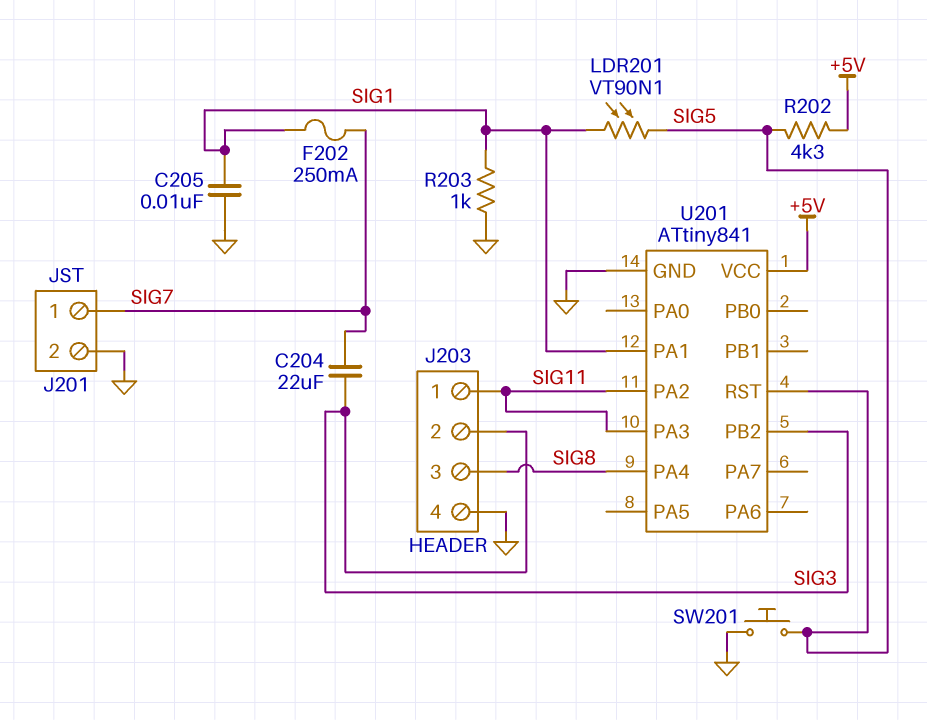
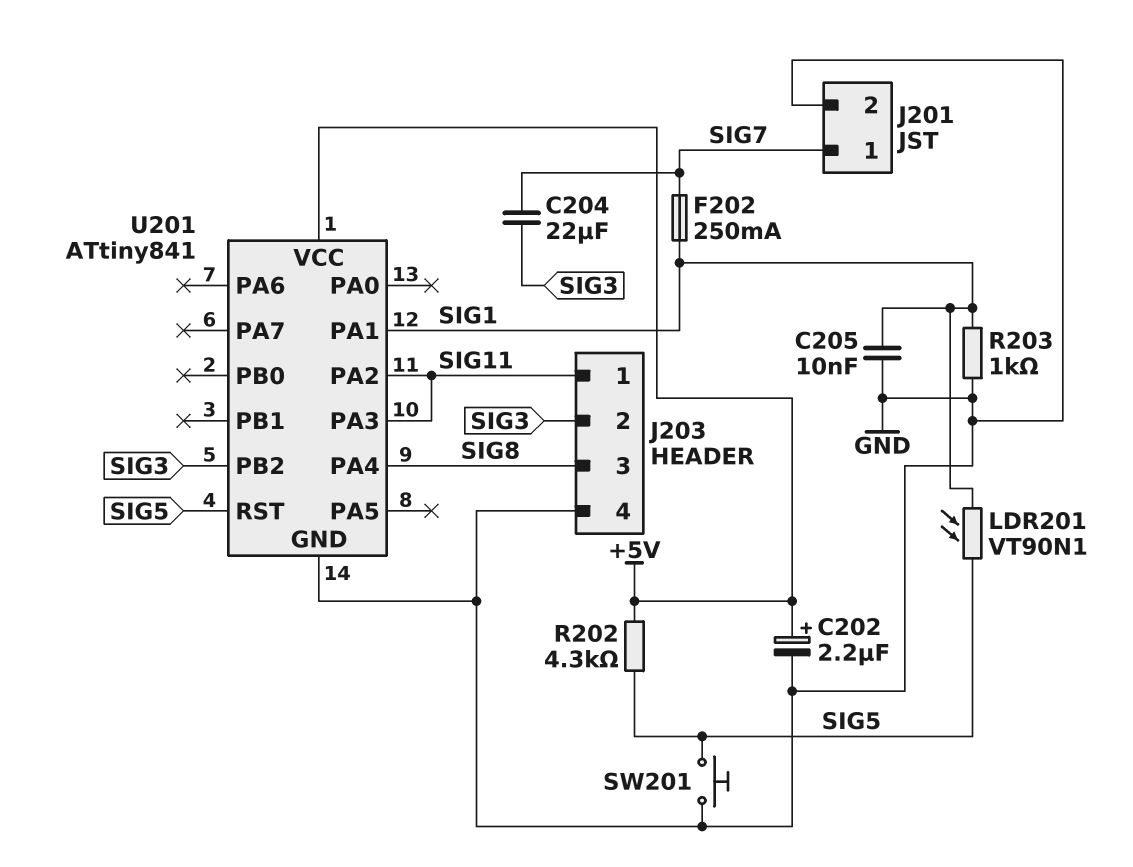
C202: none -> 2.2uF (plus +5V, minus GND)

